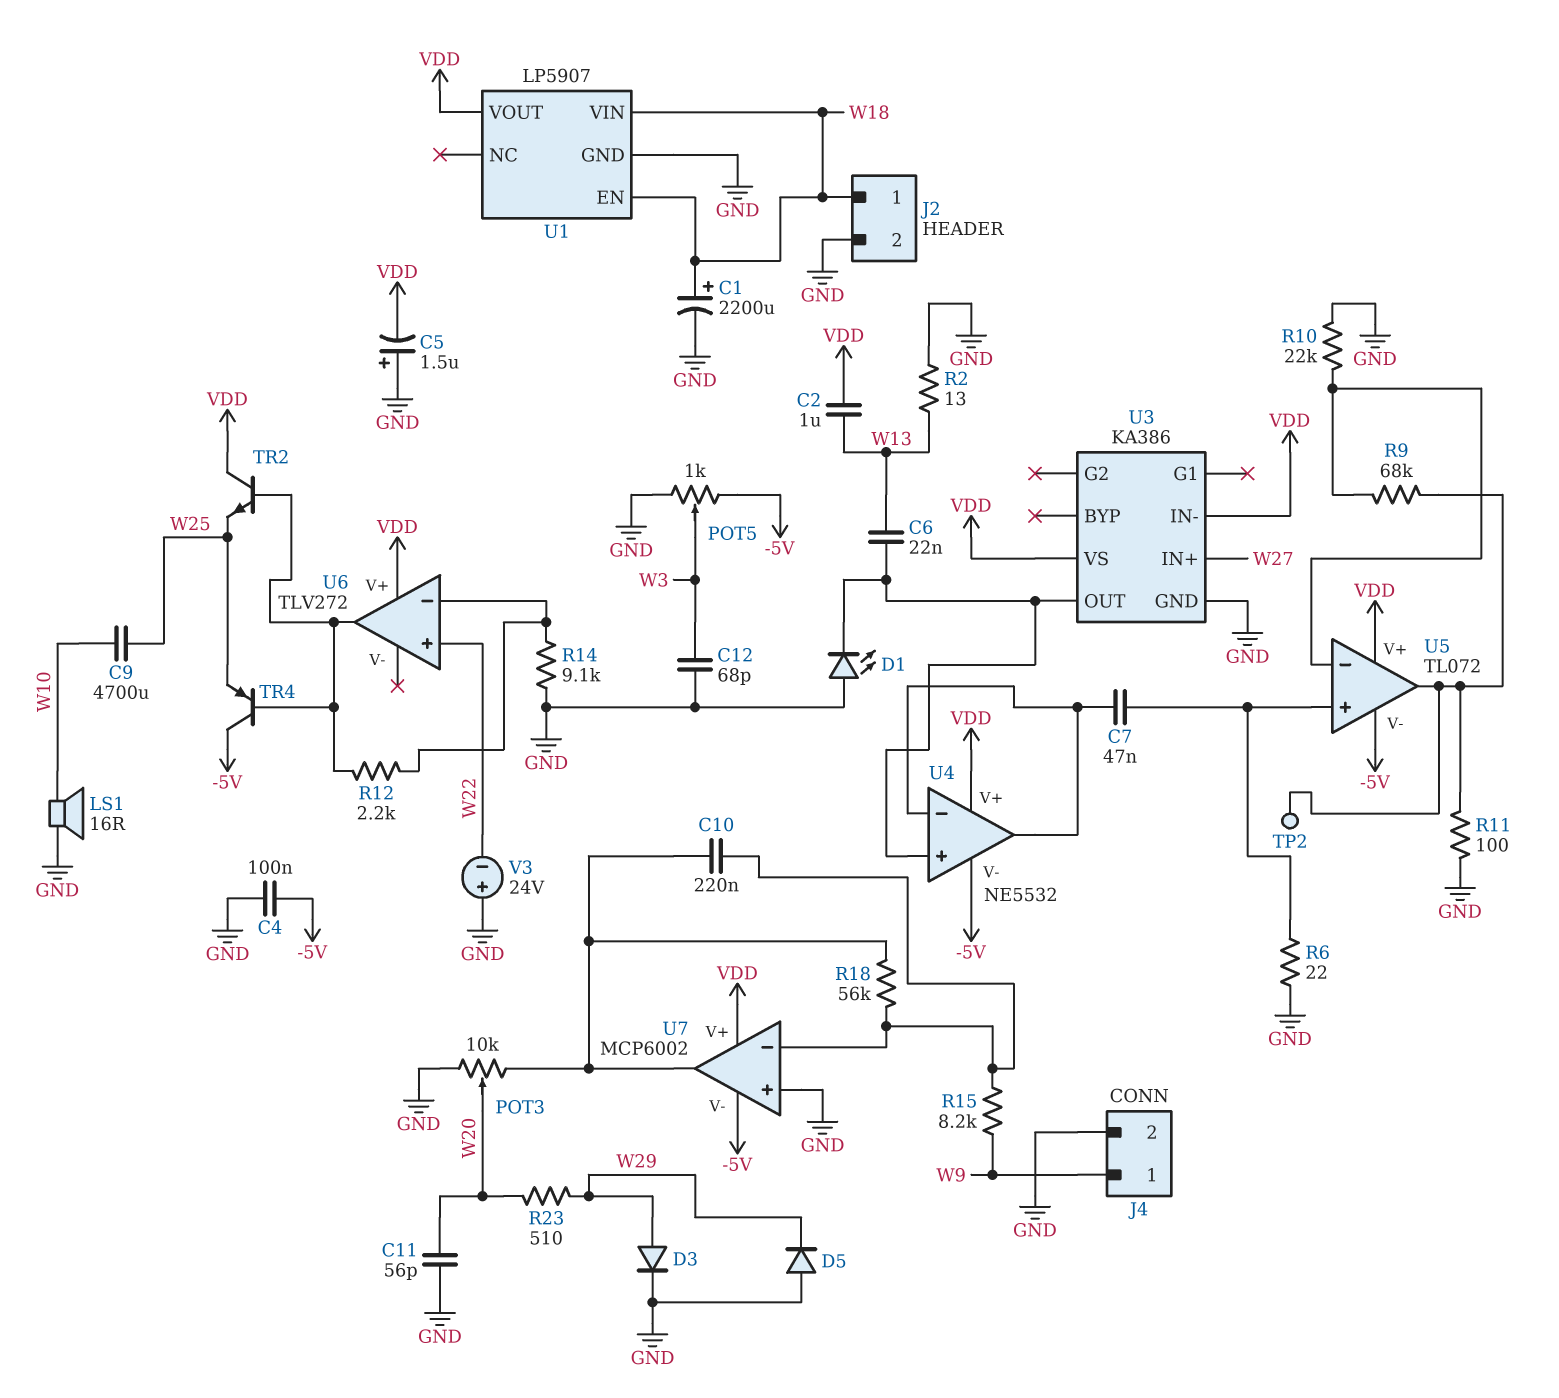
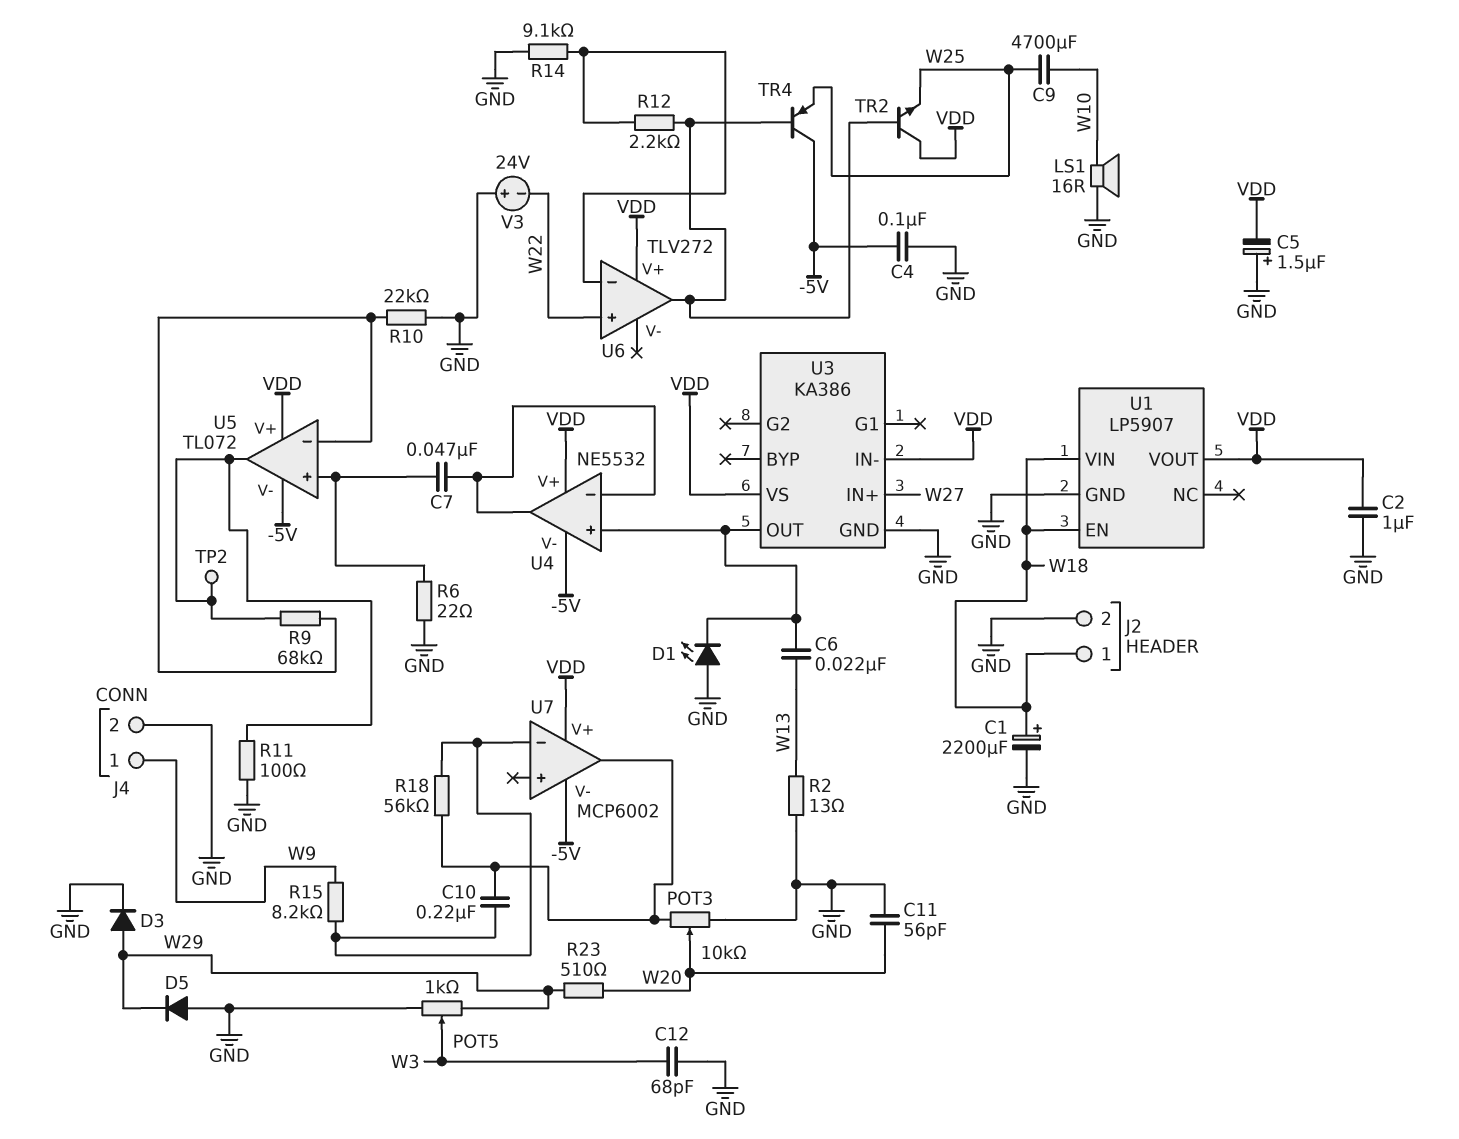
C2: 1uF (VDD, W13) -> 1uF (GND, VDD)
POT5: 1k (-5V, GND, wiper W3) -> 1k (GND, W29, wiper W3)
U7 pin in+: GND -> none

